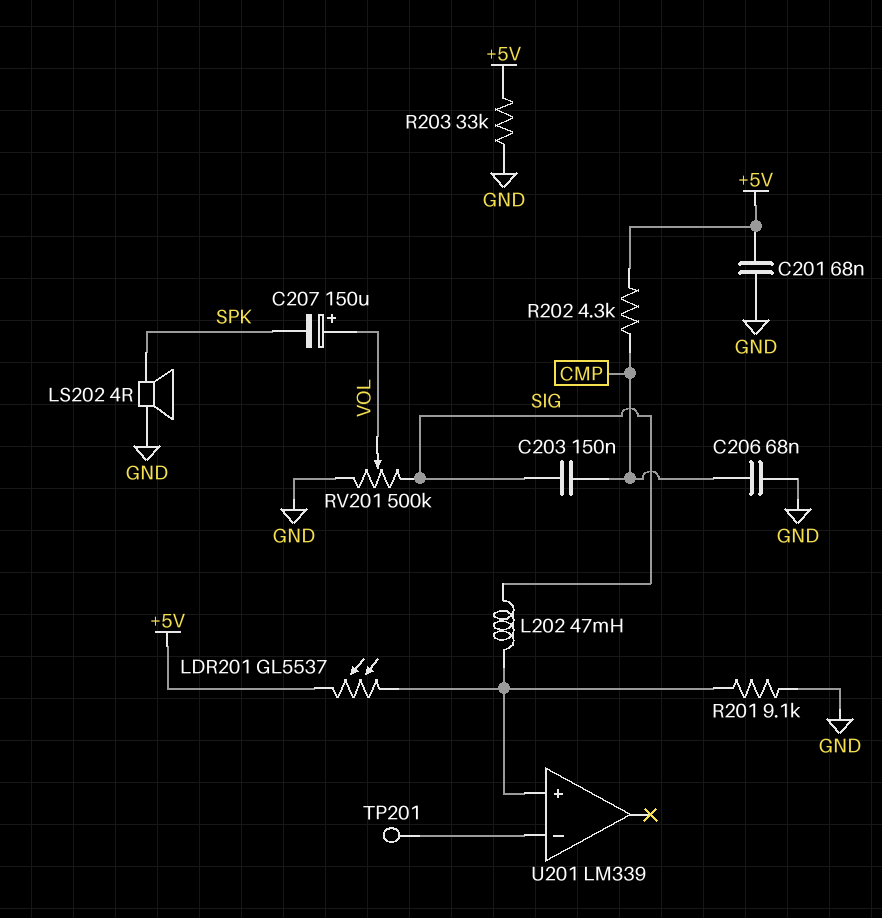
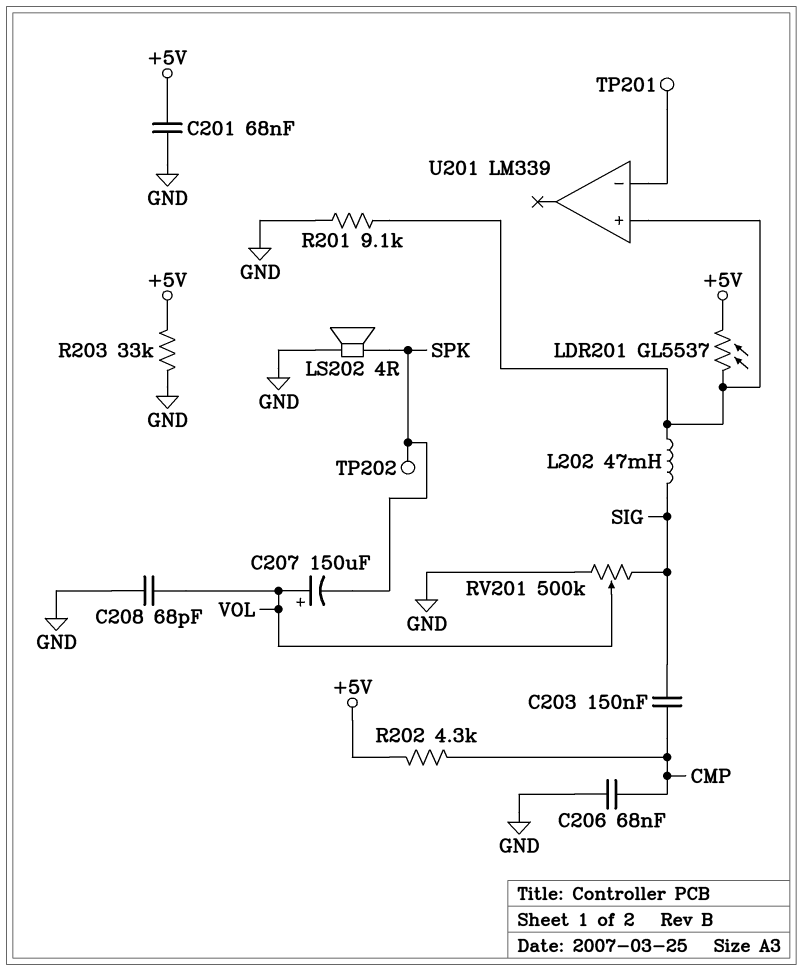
C208: none -> 68pF (GND, VOL)
TP202: none -> test point (SPK)

